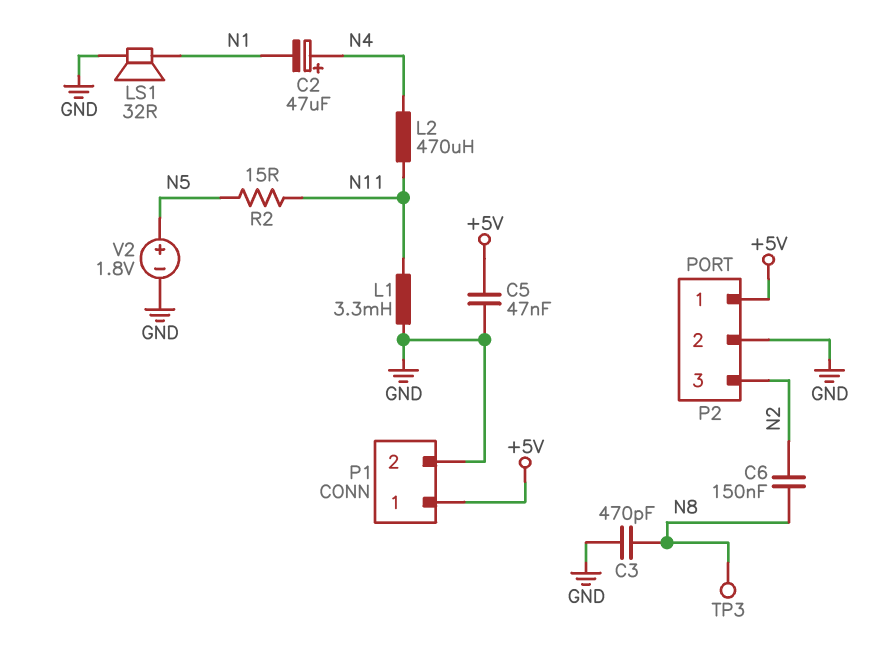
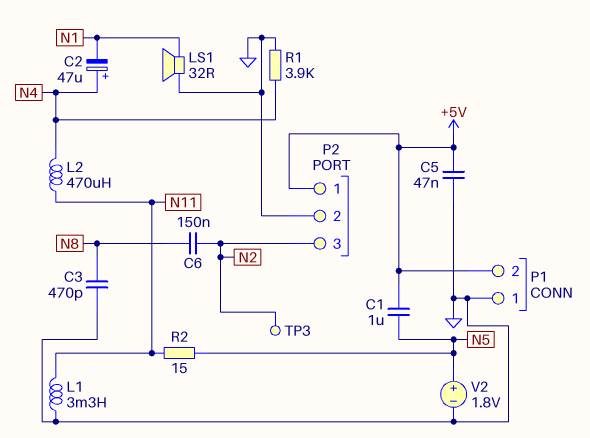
C1: none -> 1uF (+5V, N5)
P1 pin 1: +5V -> GND
P1 pin 2: GND -> +5V
R1: none -> 3.9k (GND, N4)
TP3: test point (N8) -> test point (N2)

